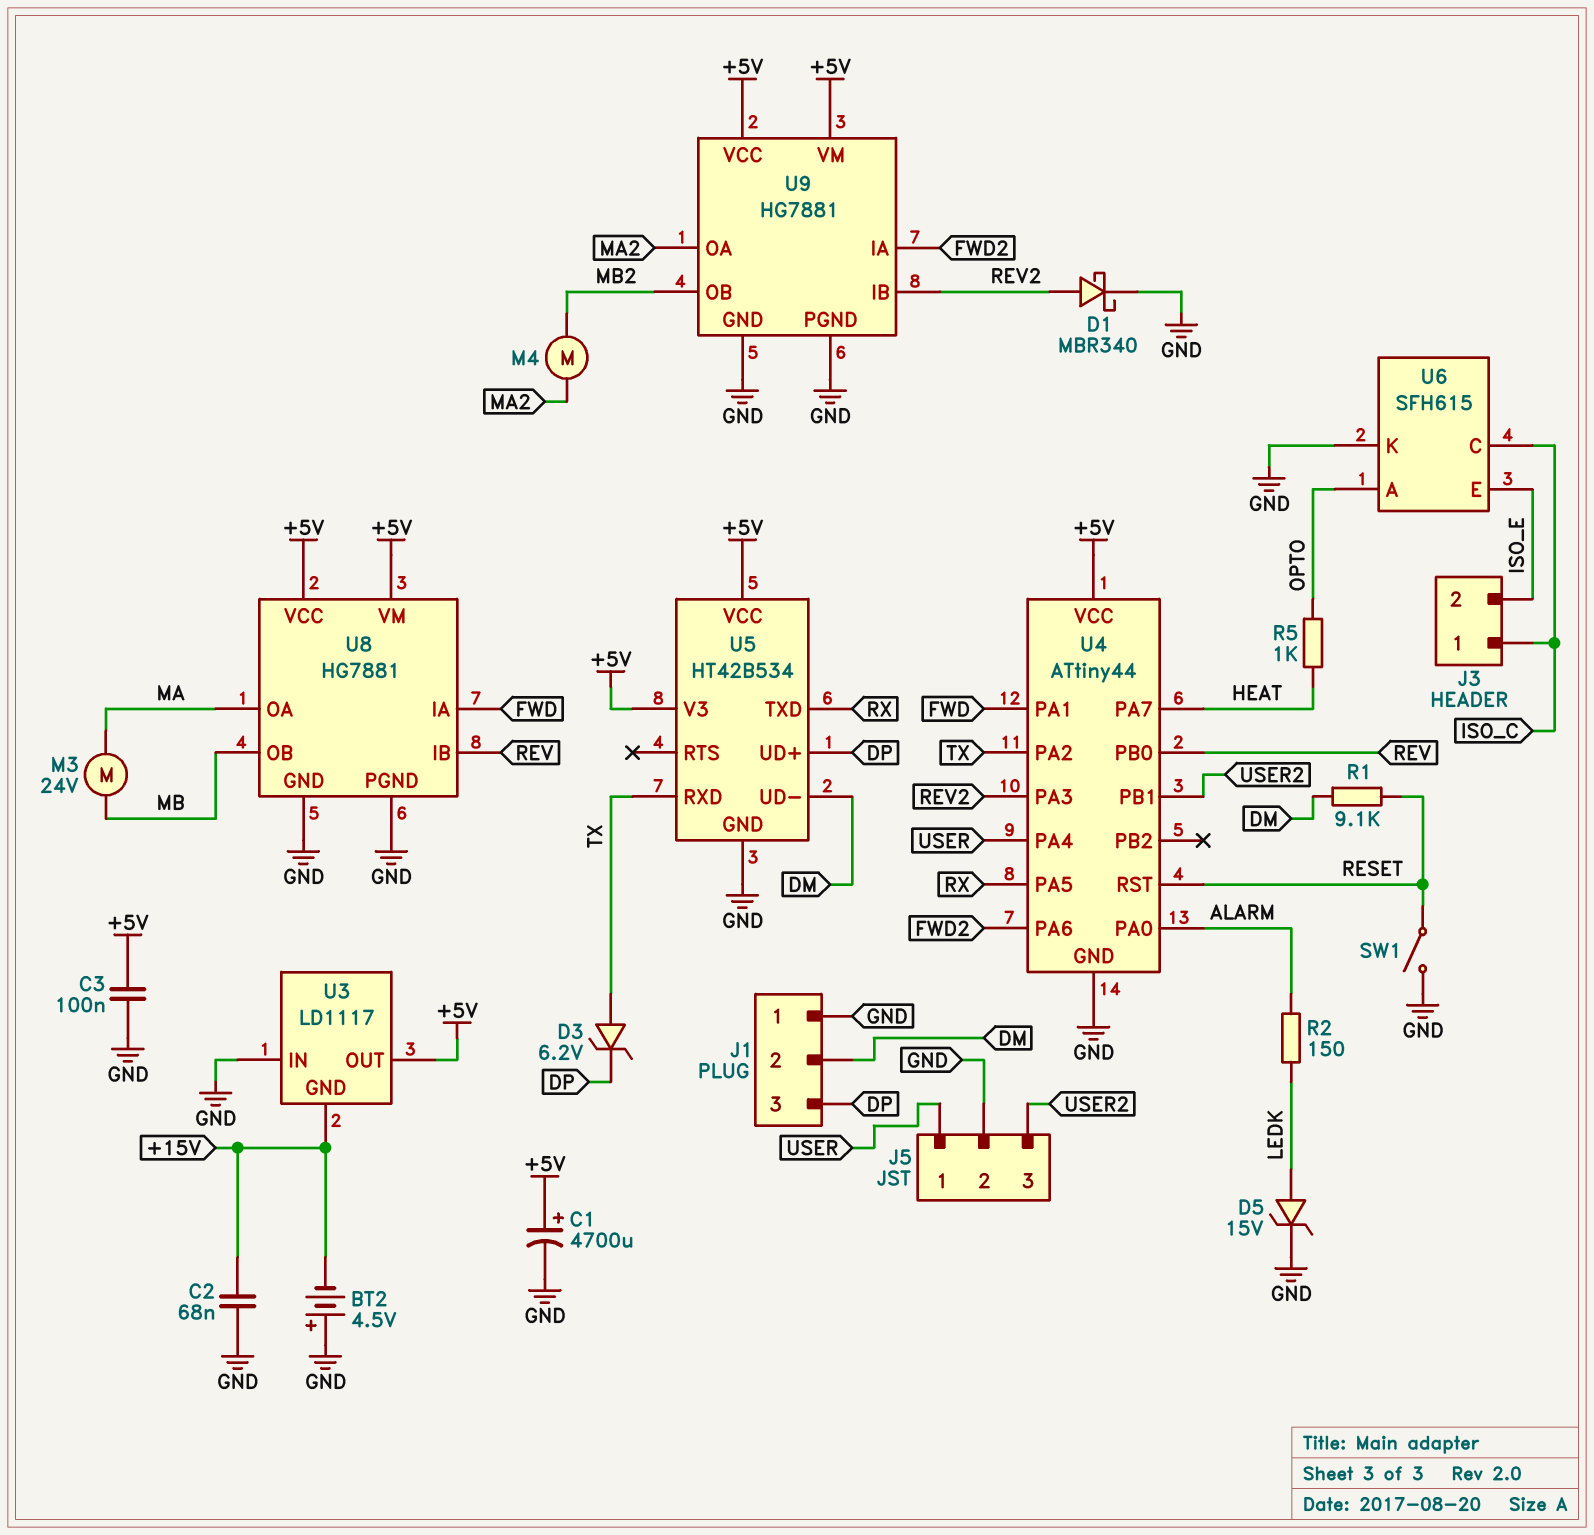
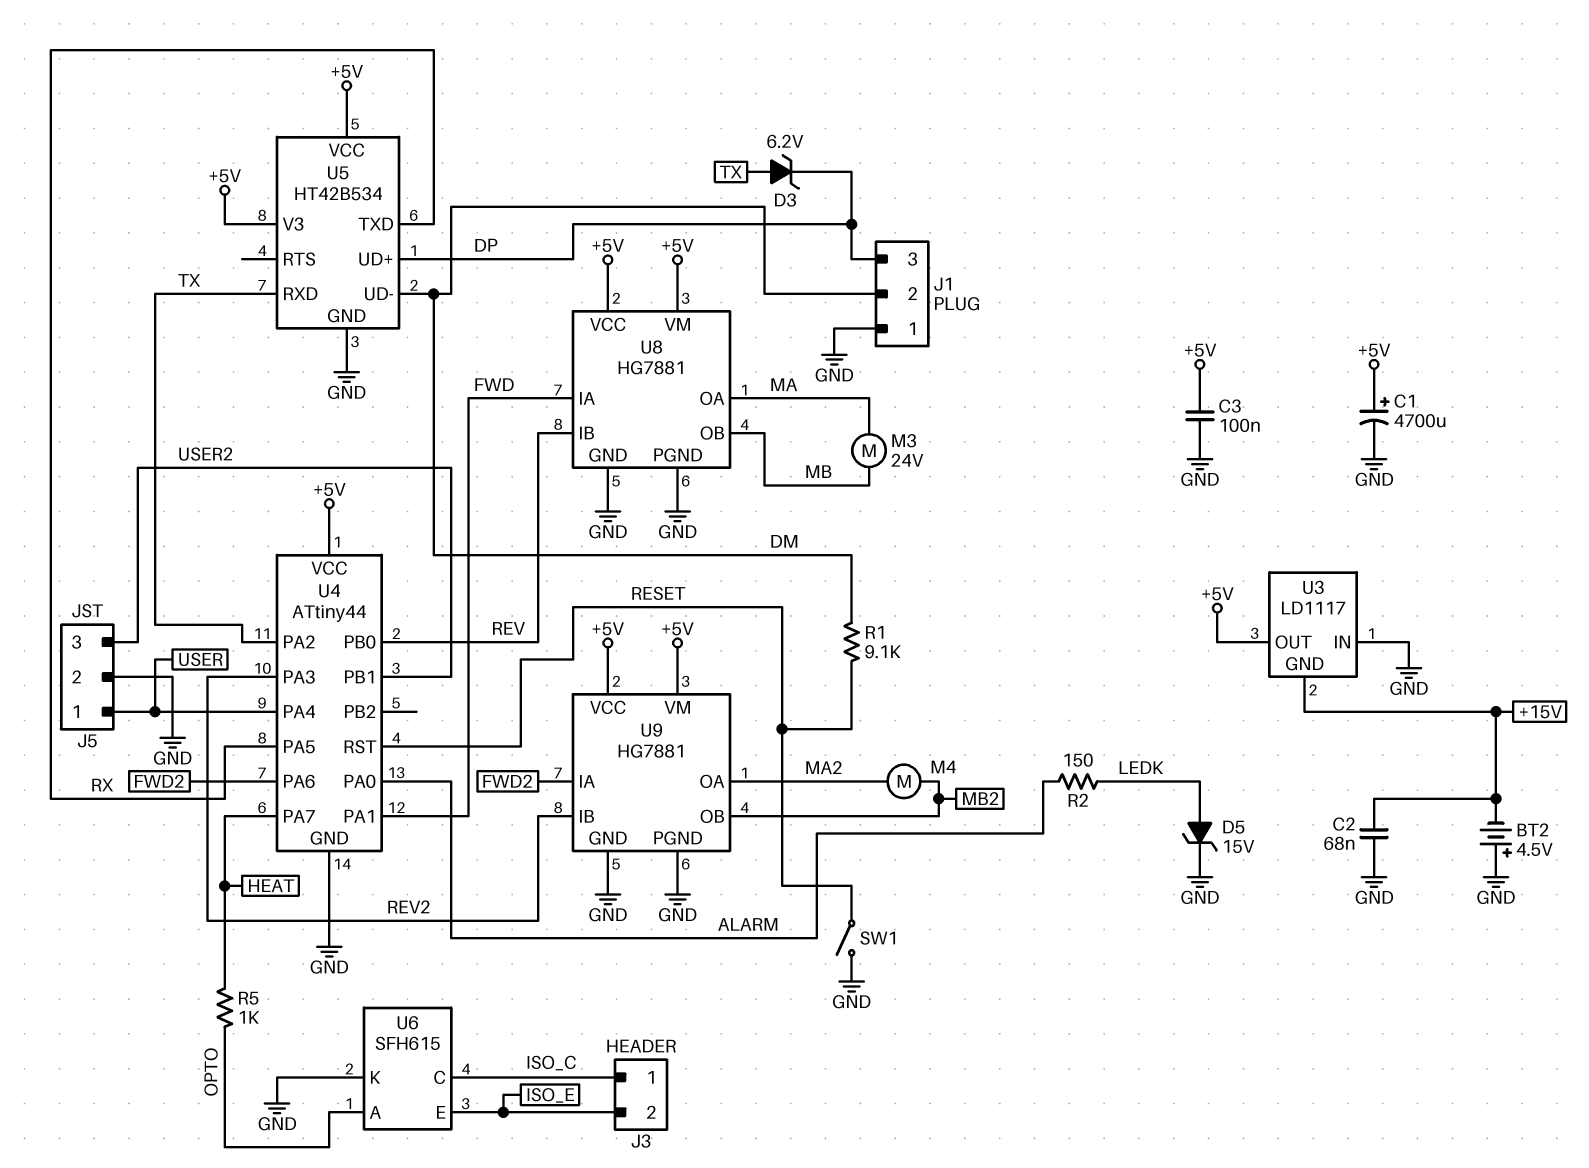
D1: schottky MBR340 (A REV2, K GND) -> none

